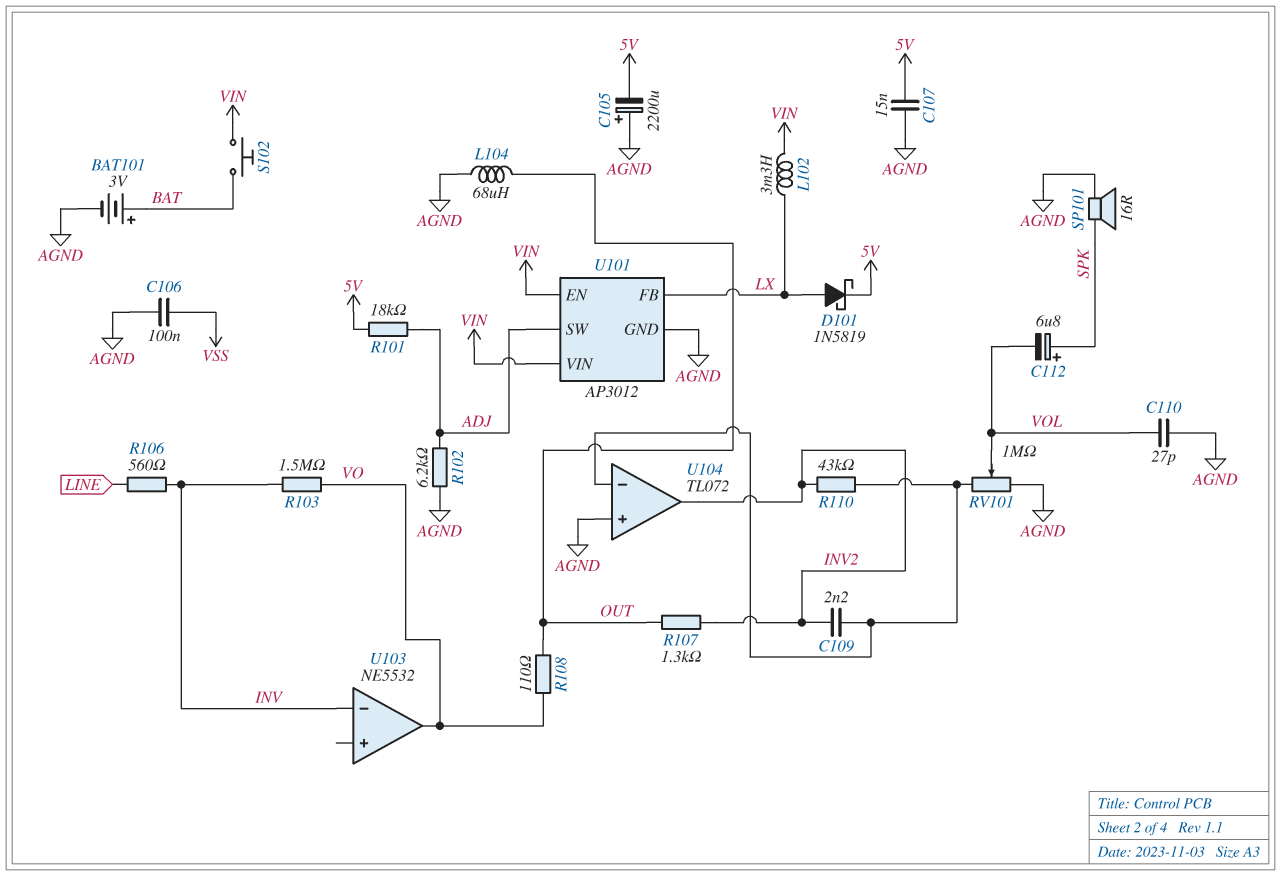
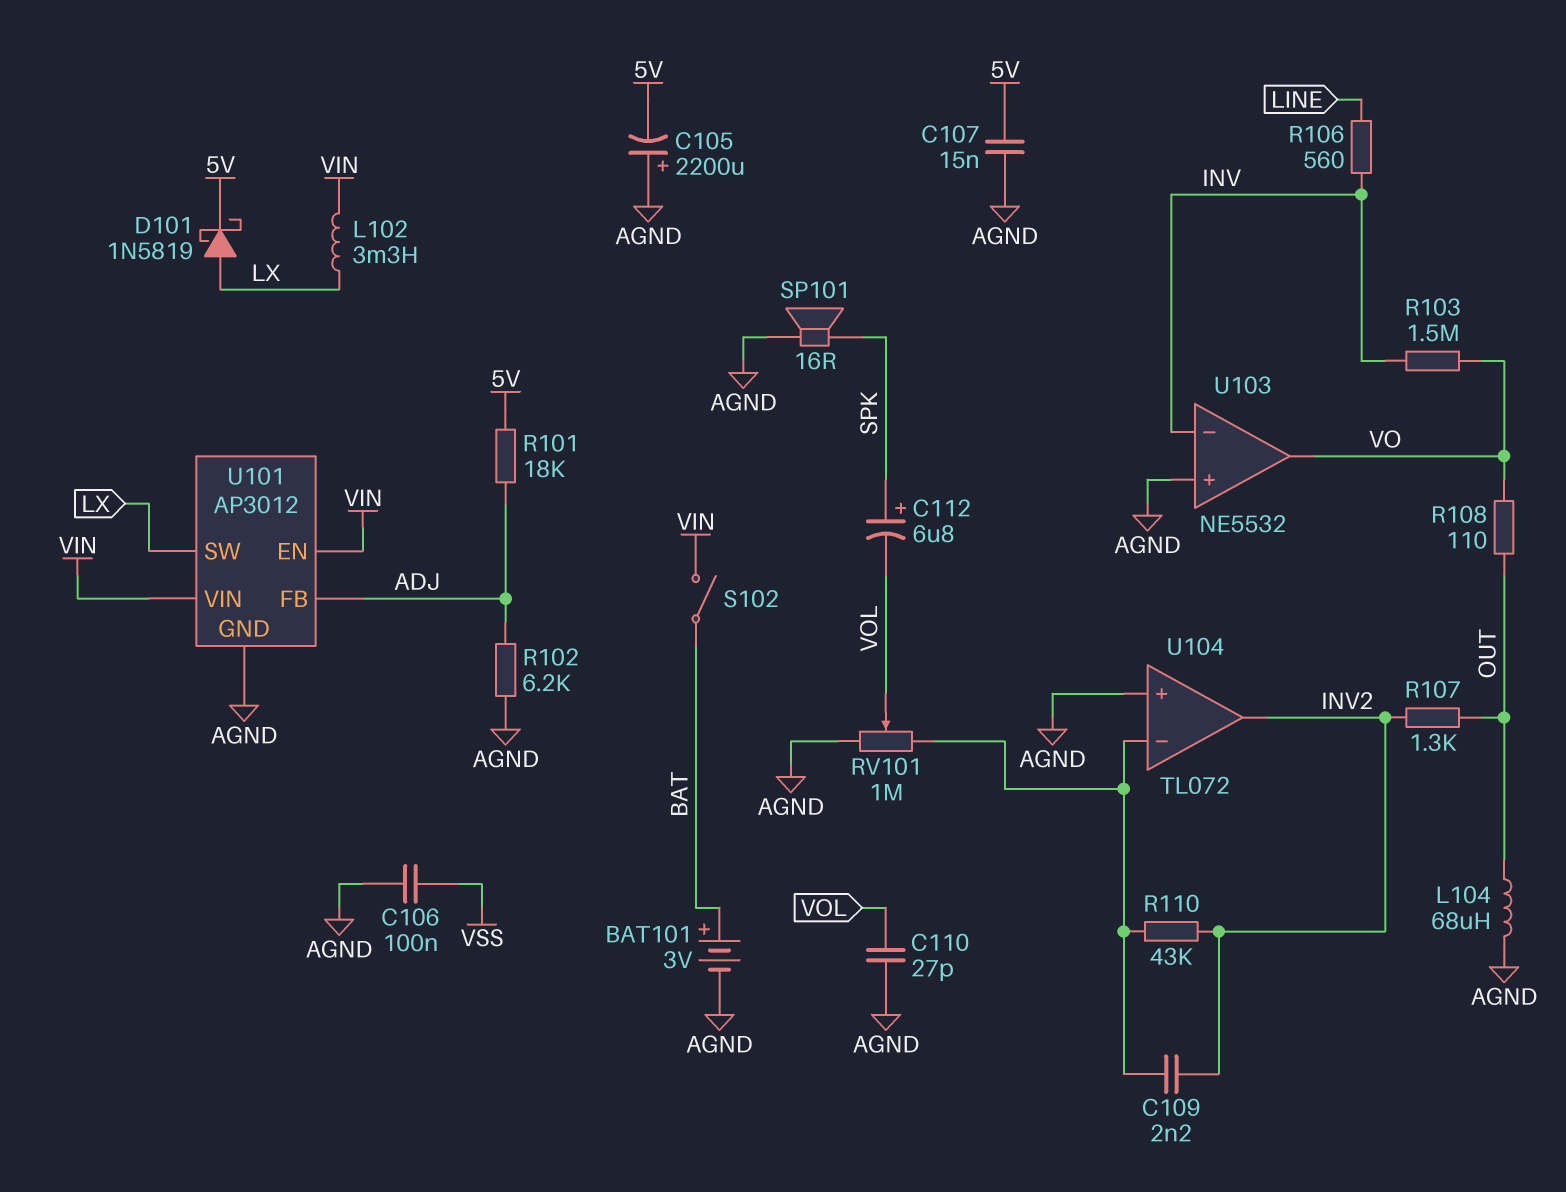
S102: button (BAT, VIN) -> switch (BAT, VIN)
U101 pin FB: LX -> ADJ
U101 pin SW: ADJ -> LX
U103 pin in+: none -> AGND

